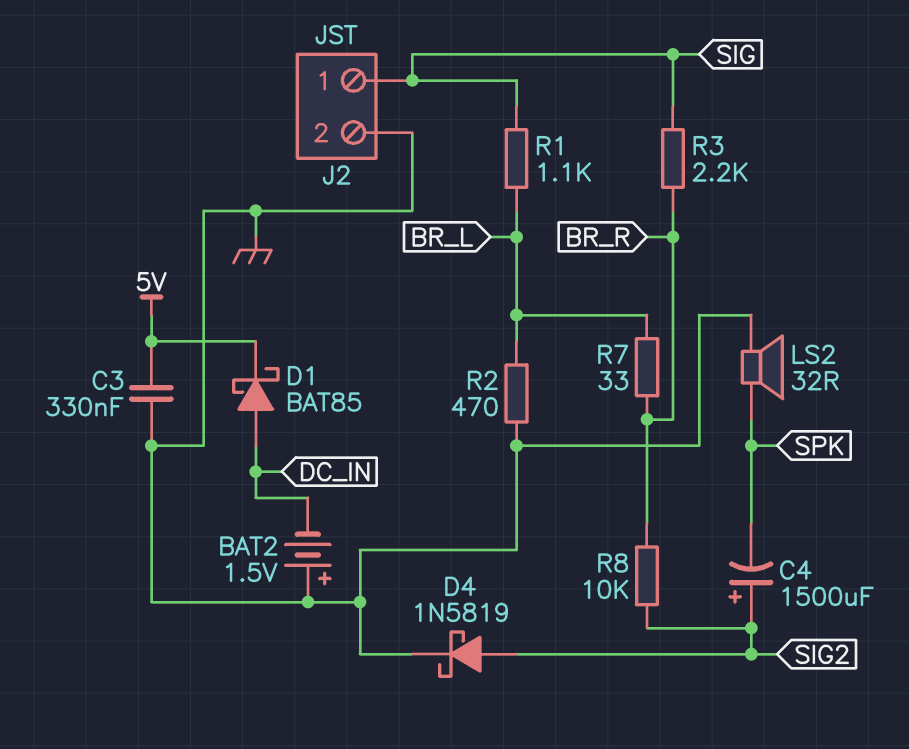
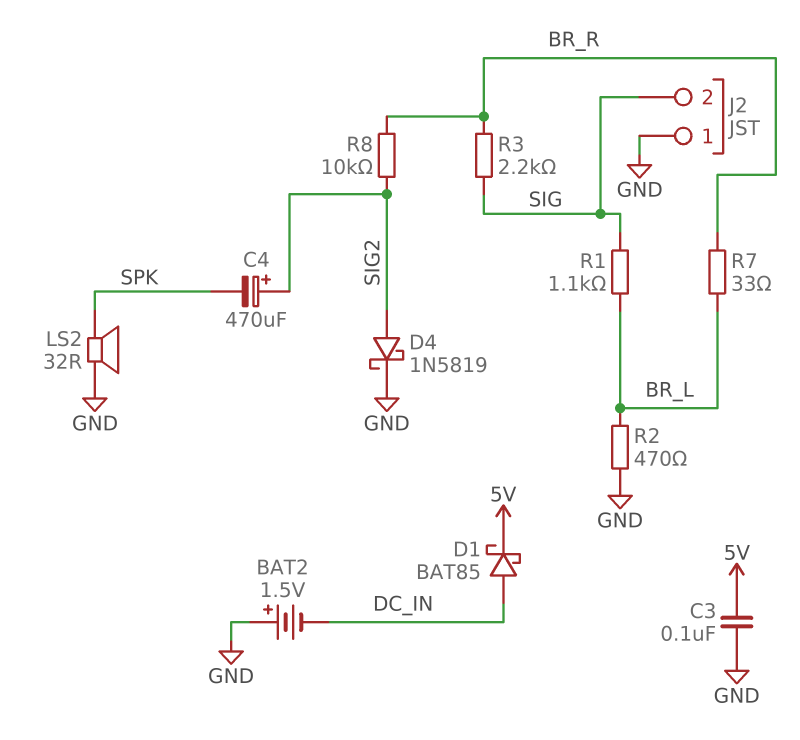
C3: 330nF (5V, GND) -> 100nF (5V, GND)
C4: 1500uF (plus SIG2, minus SPK) -> 470uF (plus SIG2, minus SPK)
J2 pin 1: SIG -> GND
J2 pin 2: GND -> SIG

